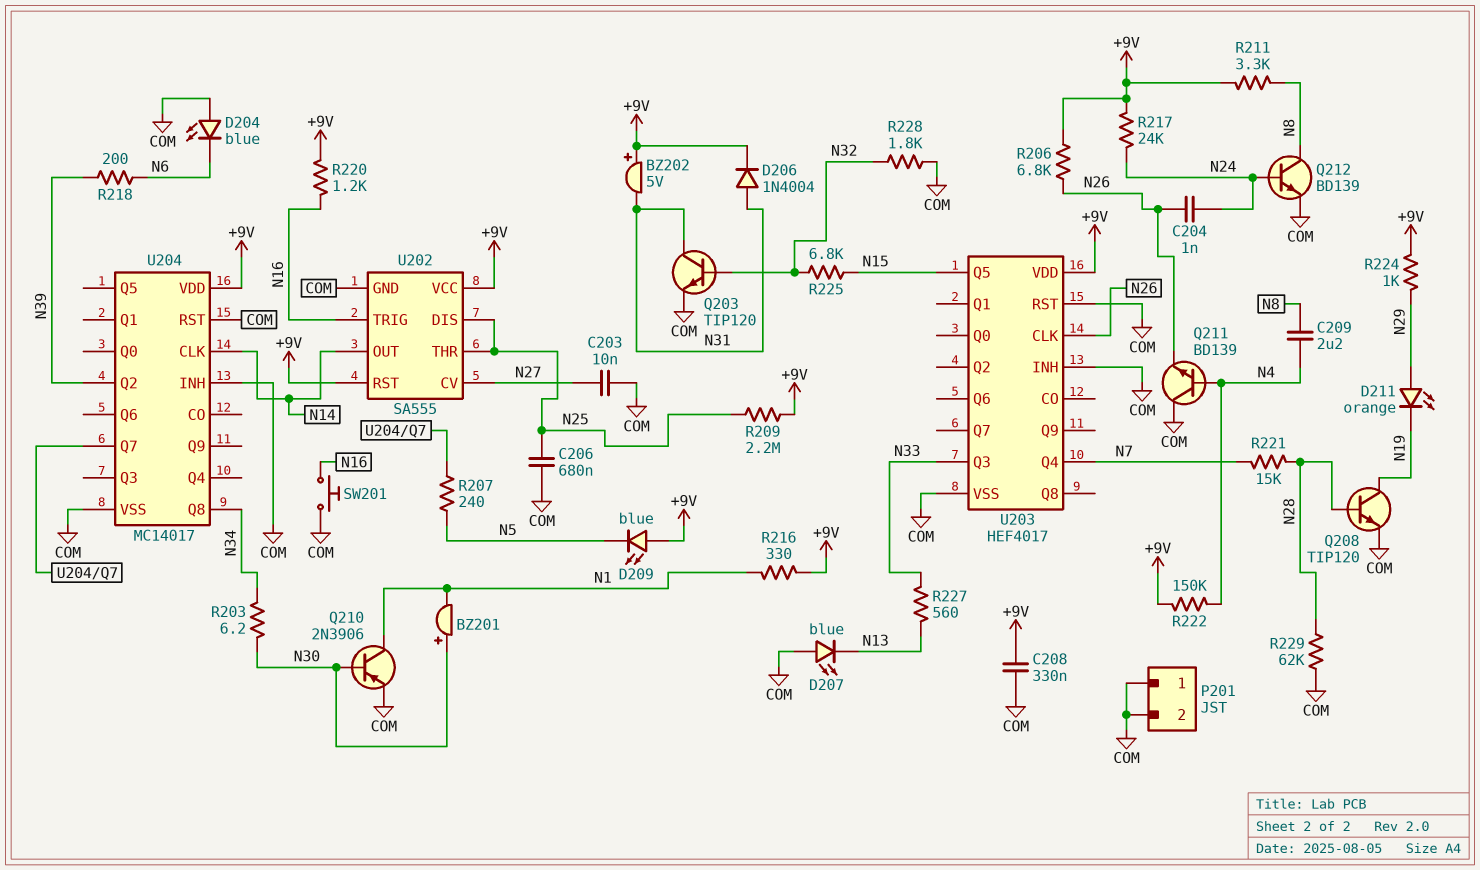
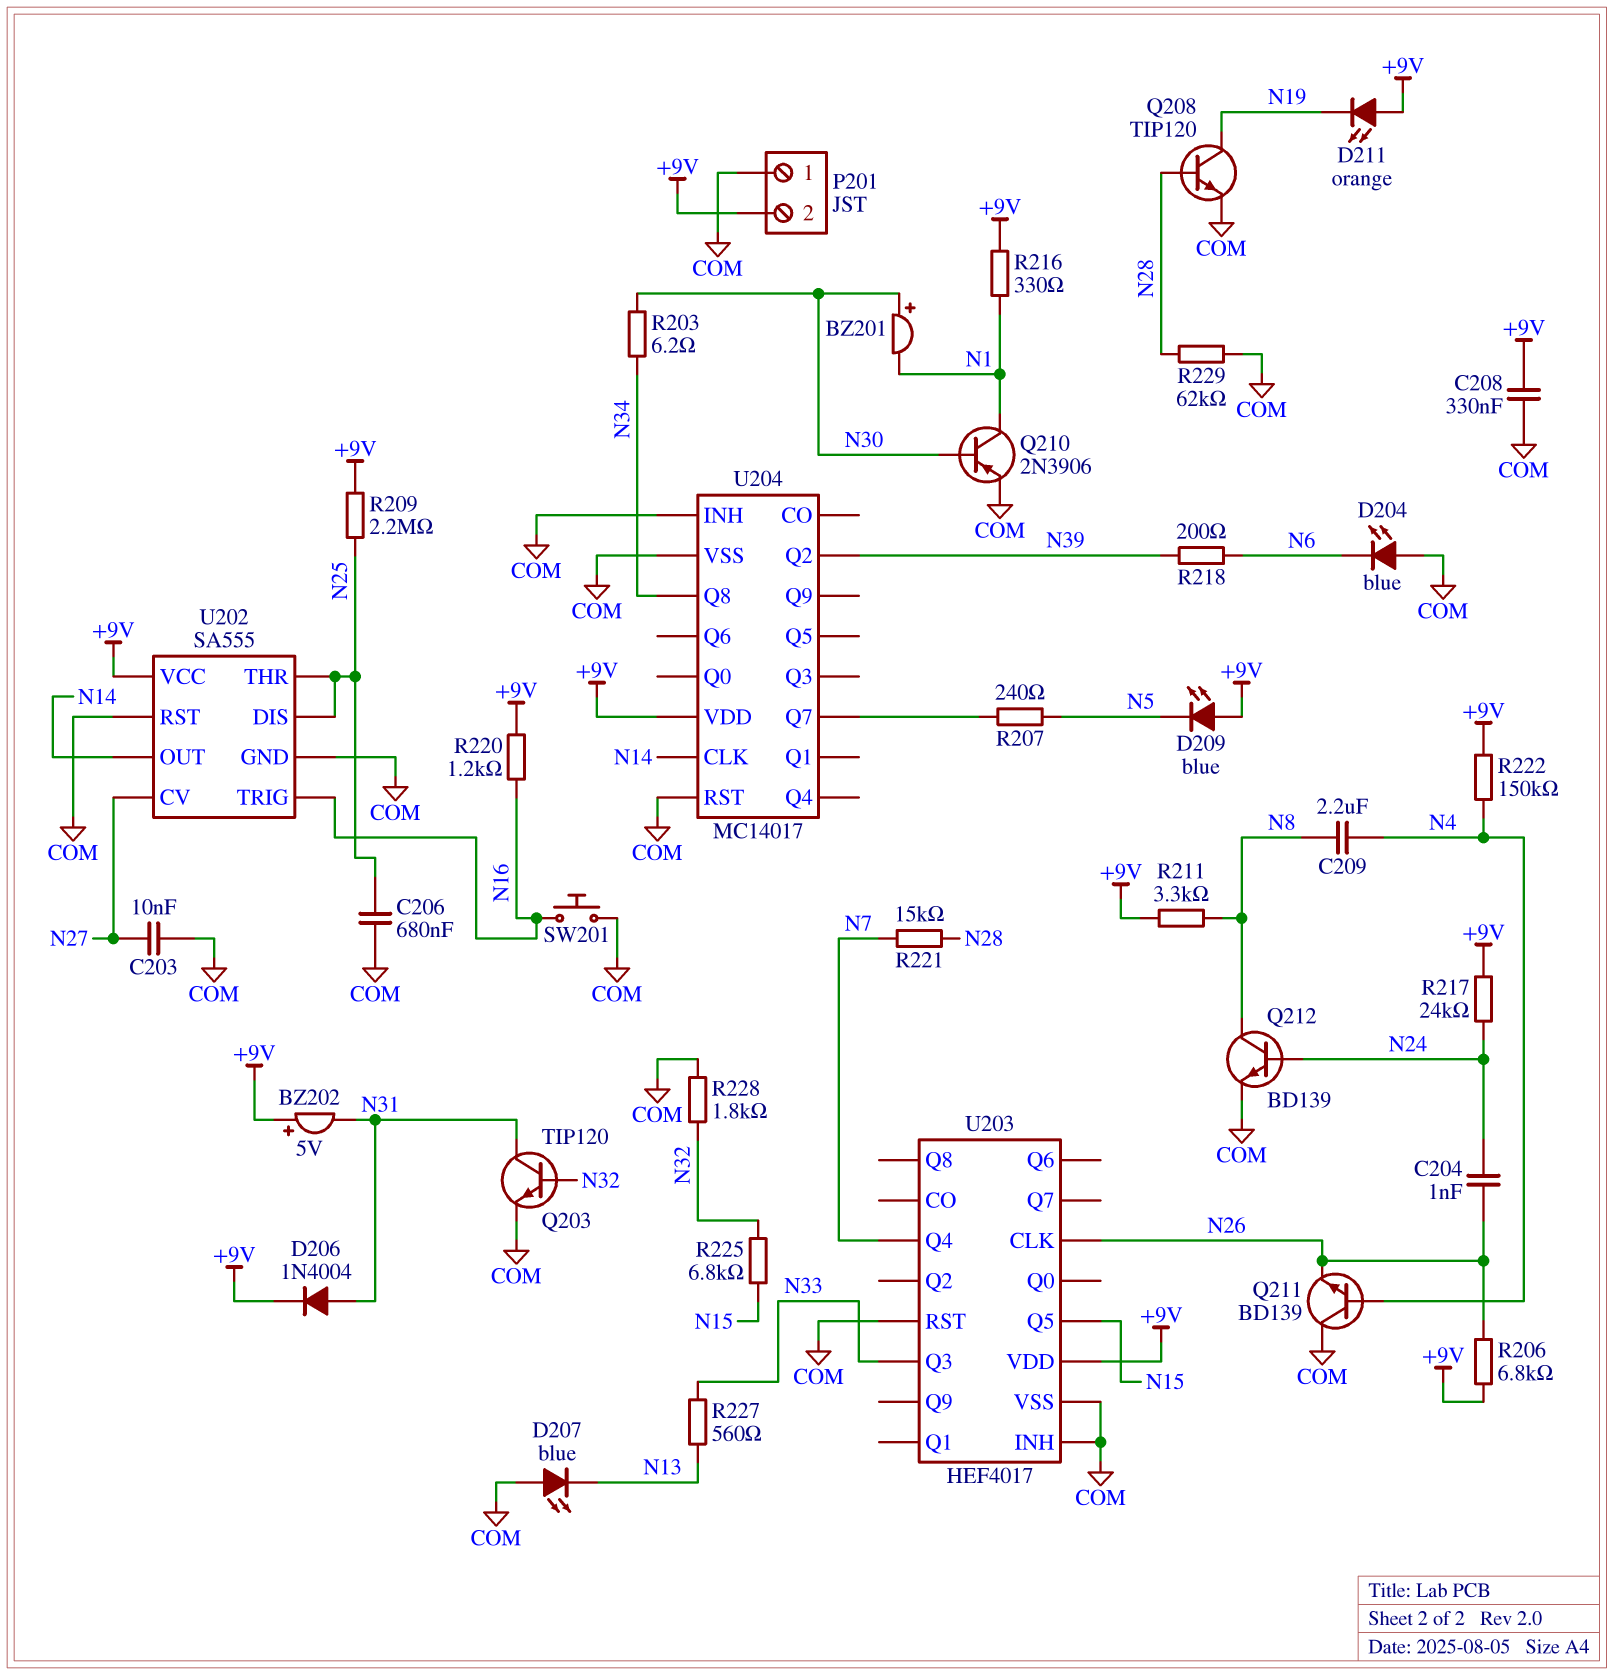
D211: LED orange (A N29, K N19) -> LED orange (A +9V, K N19)
P201 pin 2: COM -> +9V
R224: 1k (+9V, N29) -> none
U202 pin RST: +9V -> COM

